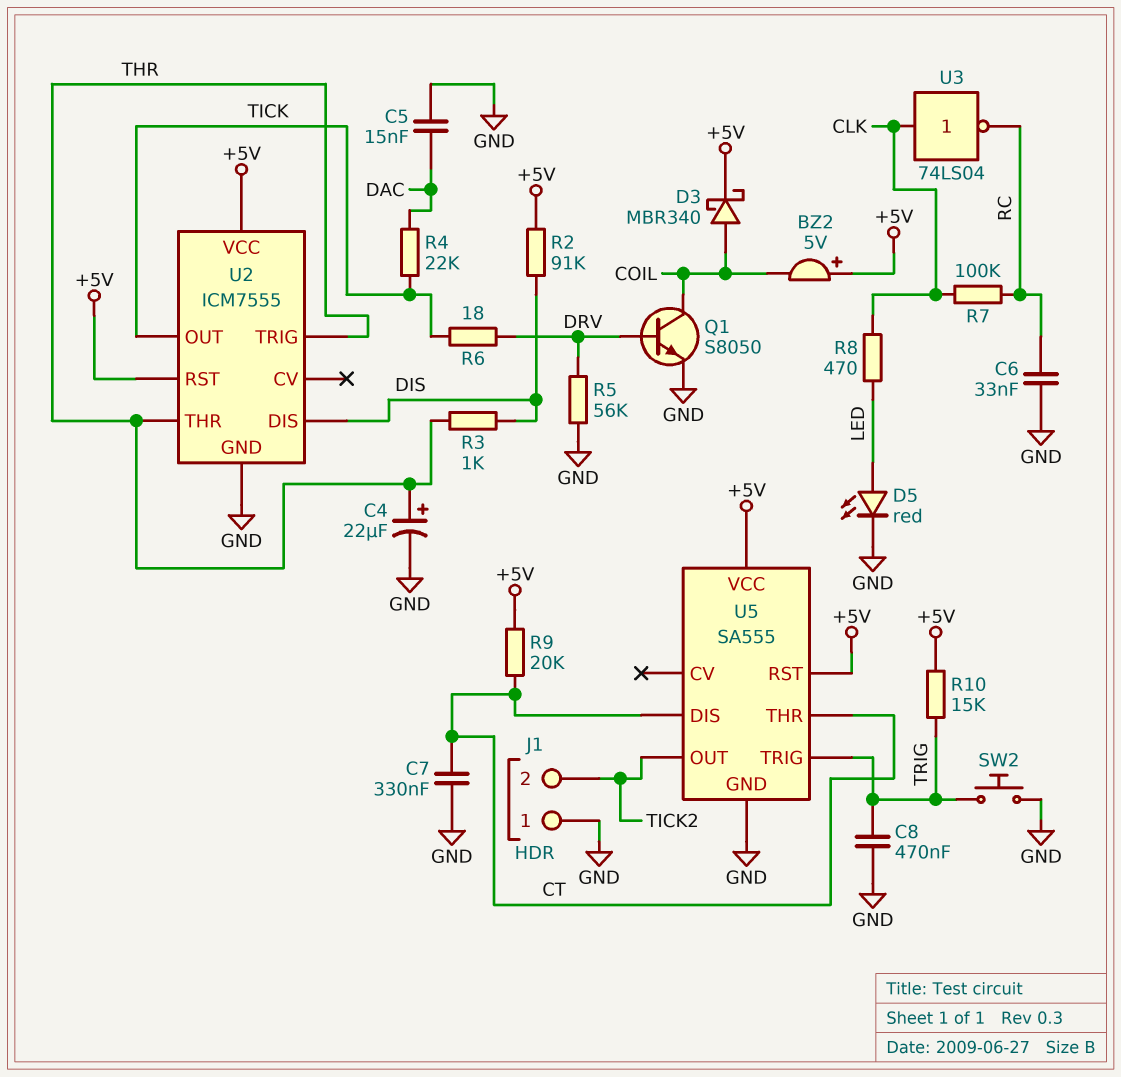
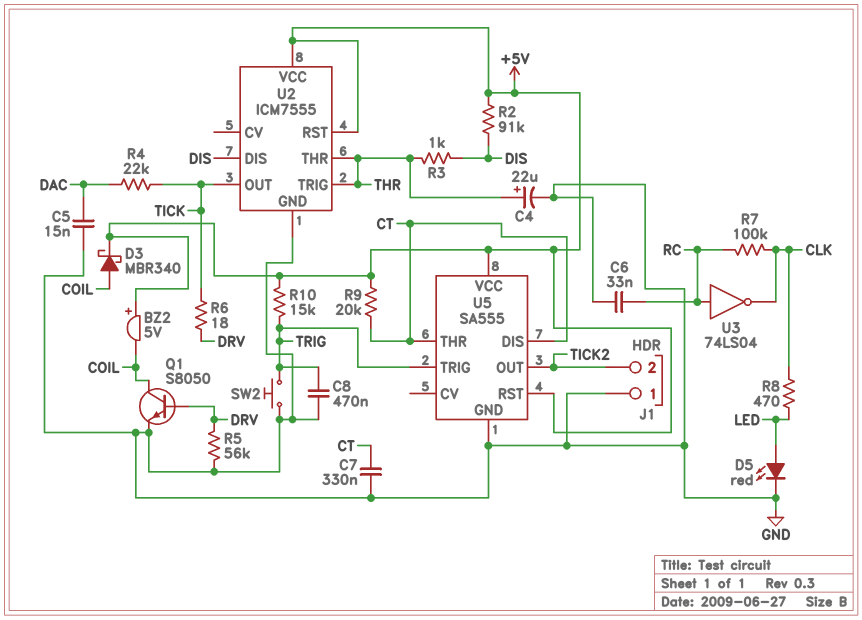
U3: NOT 74LS04 (in CLK, out RC) -> NOT 74LS04 (in RC, out CLK)

